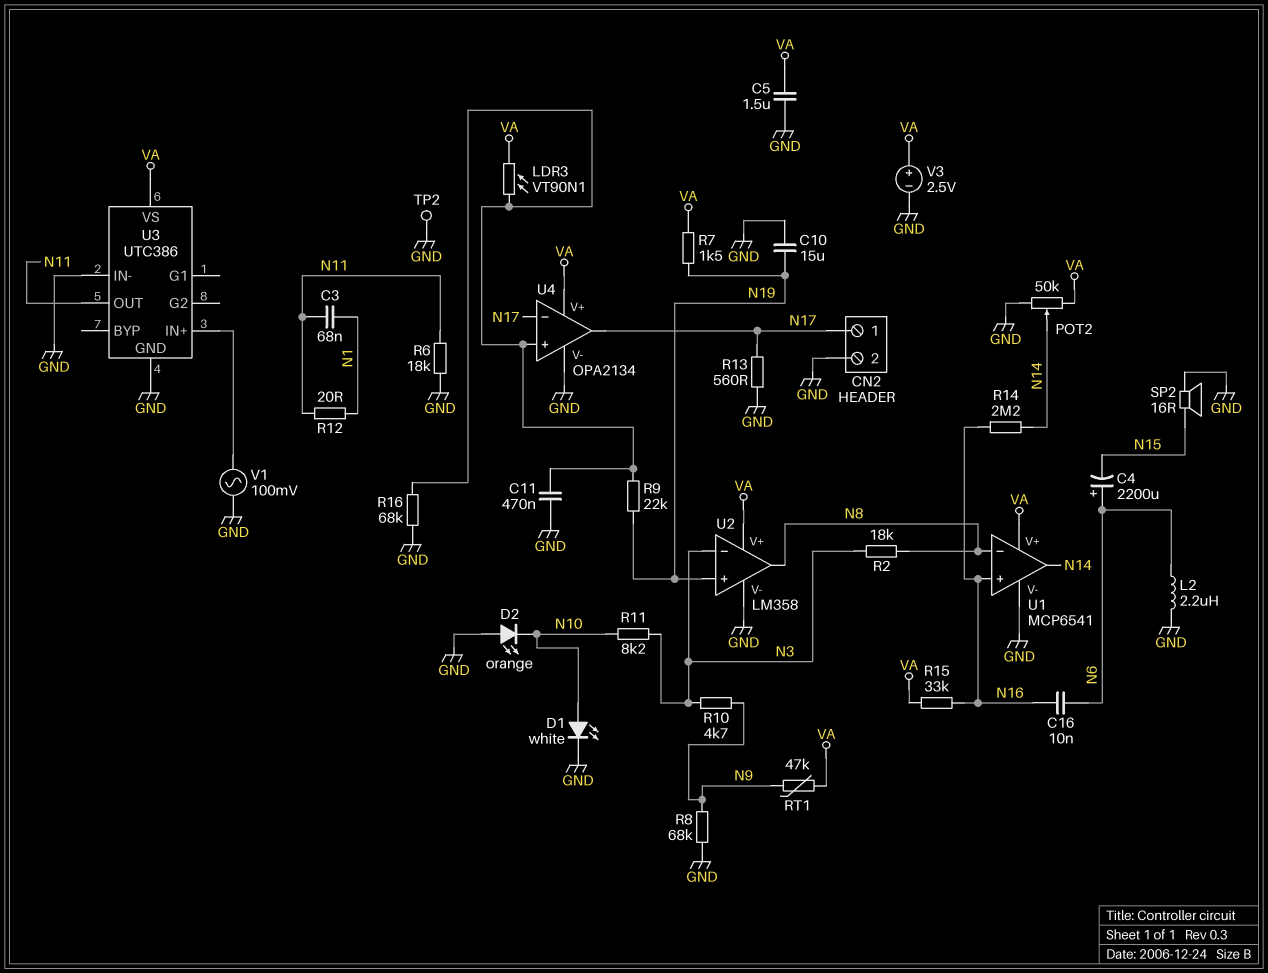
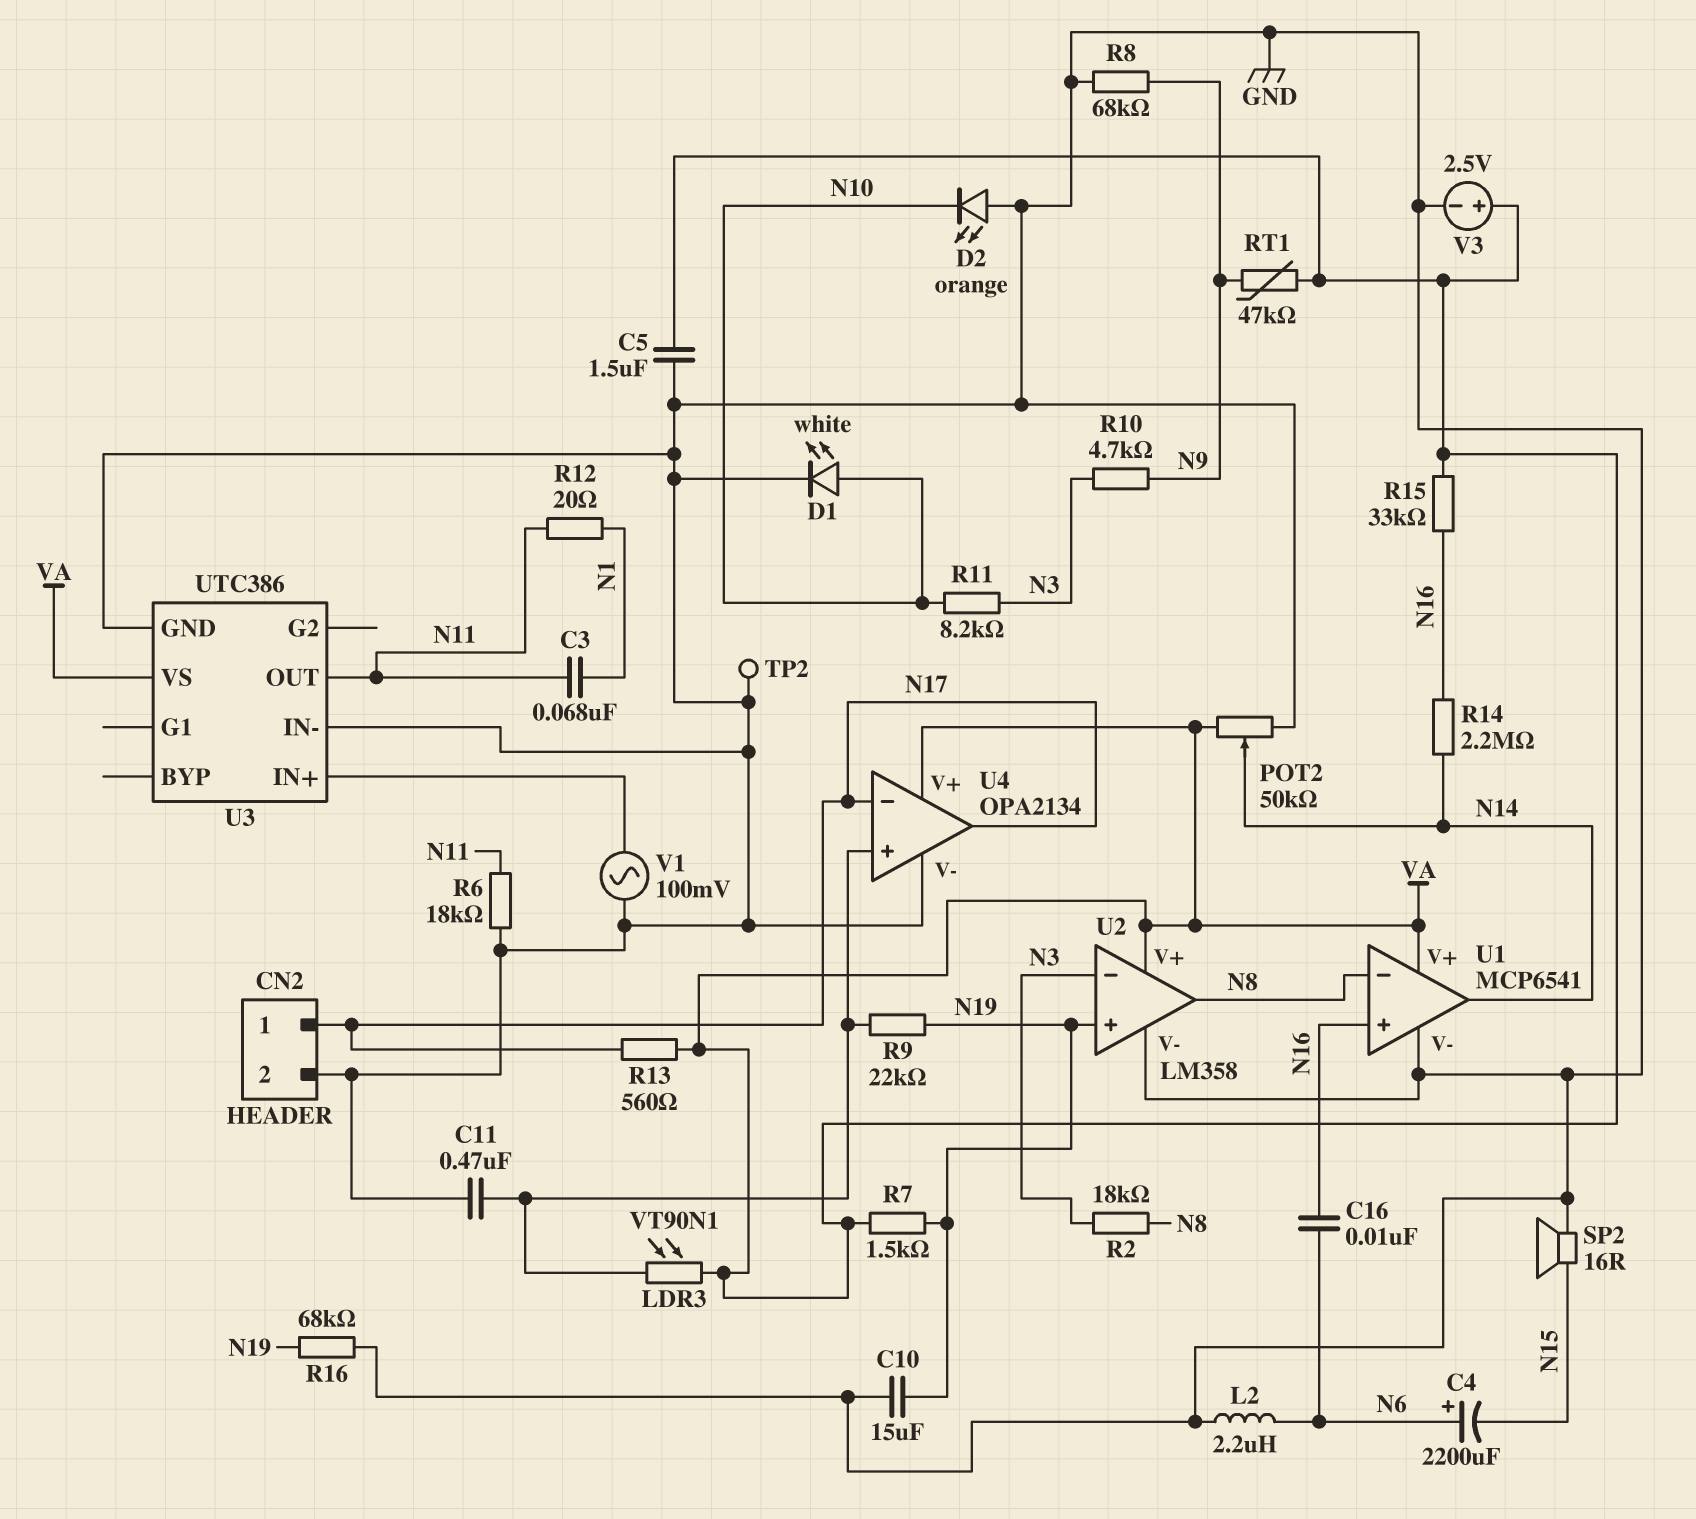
R13: 560 (GND, N17) -> 560 (N17, VA)
R16: 68k (GND, U4/in+) -> 68k (GND, N19)

